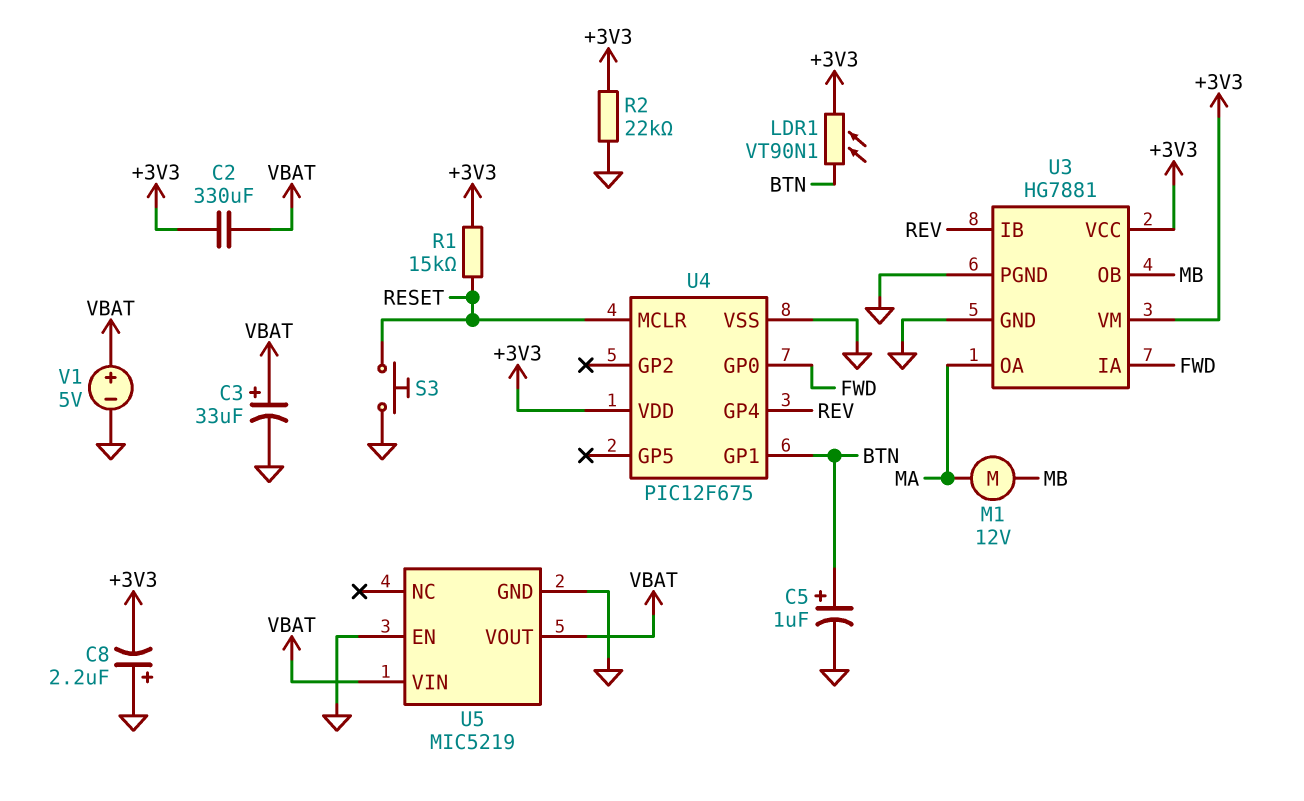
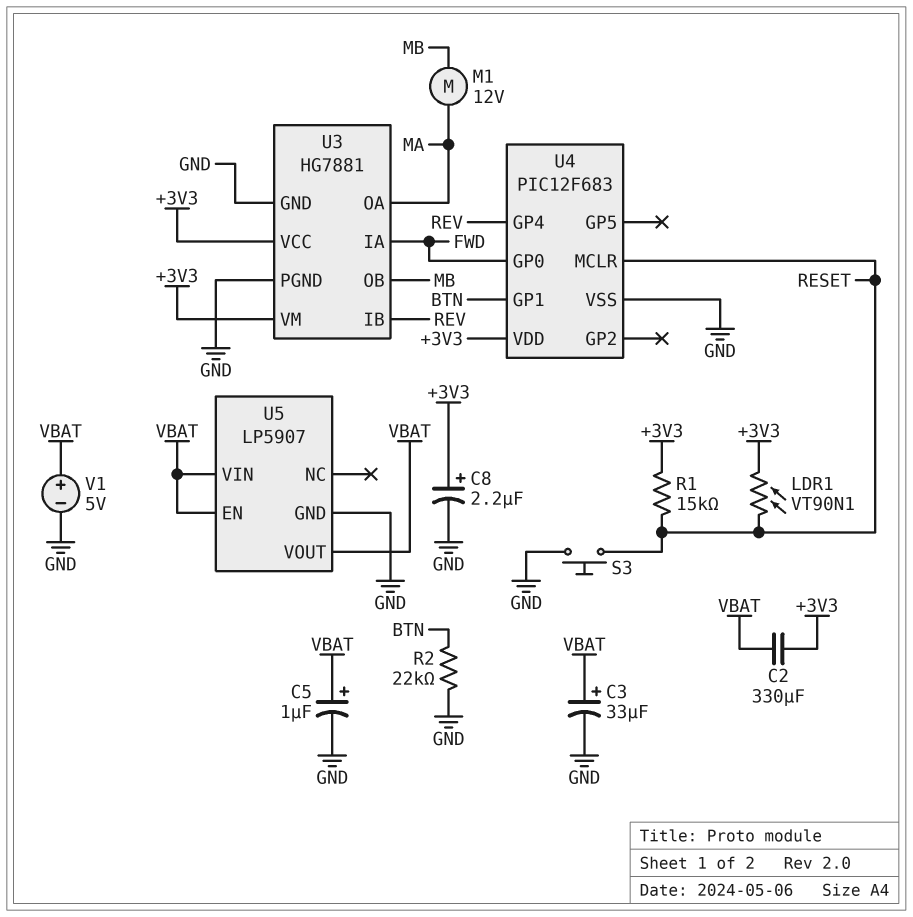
C5: 1uF (plus BTN, minus GND) -> 1uF (plus VBAT, minus GND)
C8: 2.2uF (plus GND, minus +3V3) -> 2.2uF (plus +3V3, minus GND)
LDR1: VT90N1 (+3V3, BTN) -> VT90N1 (+3V3, RESET)
R2: 22k (+3V3, GND) -> 22k (BTN, GND)
U4: PIC12F675 -> PIC12F683
U5: MIC5219 -> LP5907
U5 pin EN: GND -> VBAT

